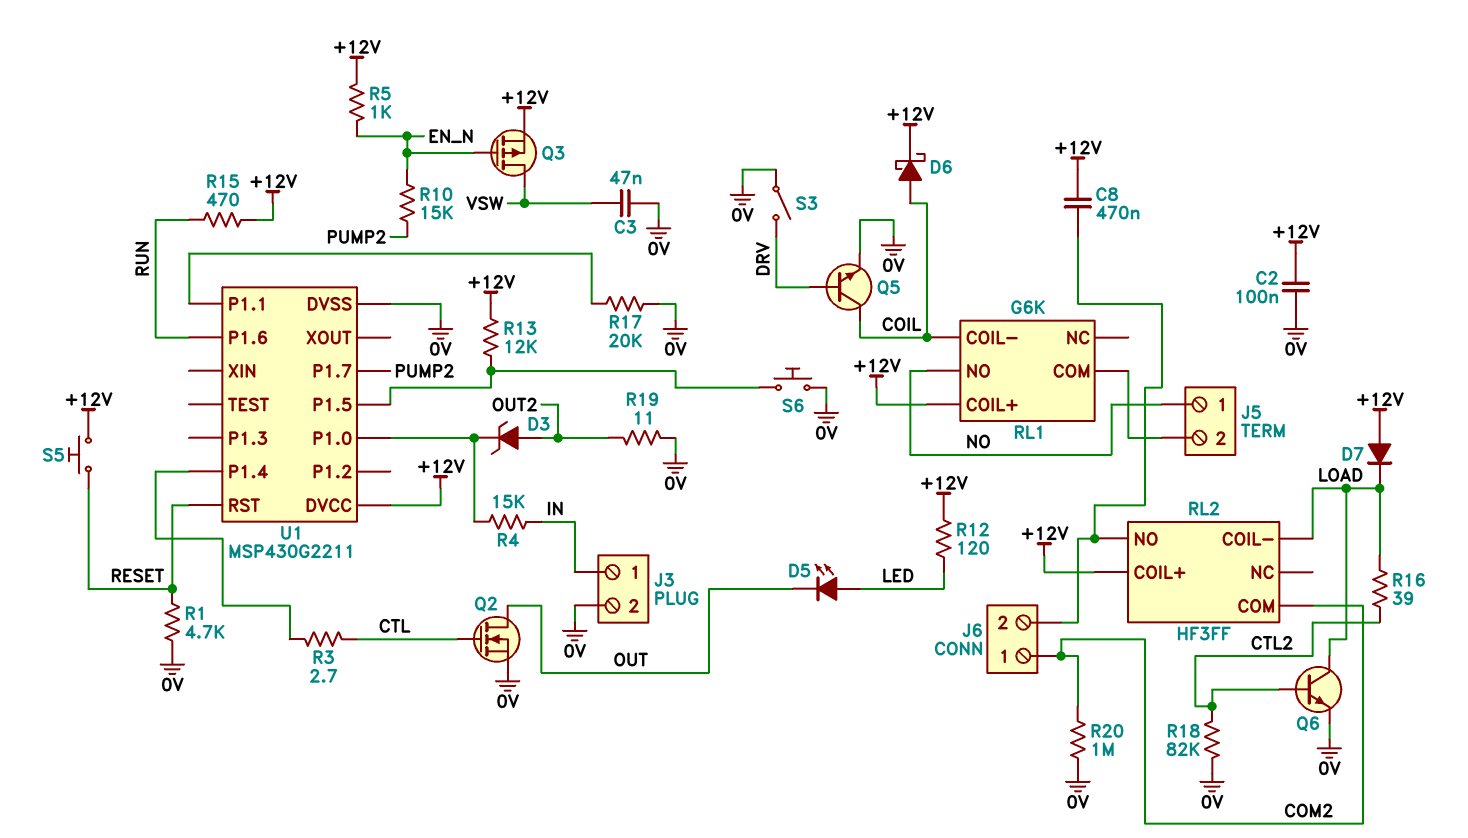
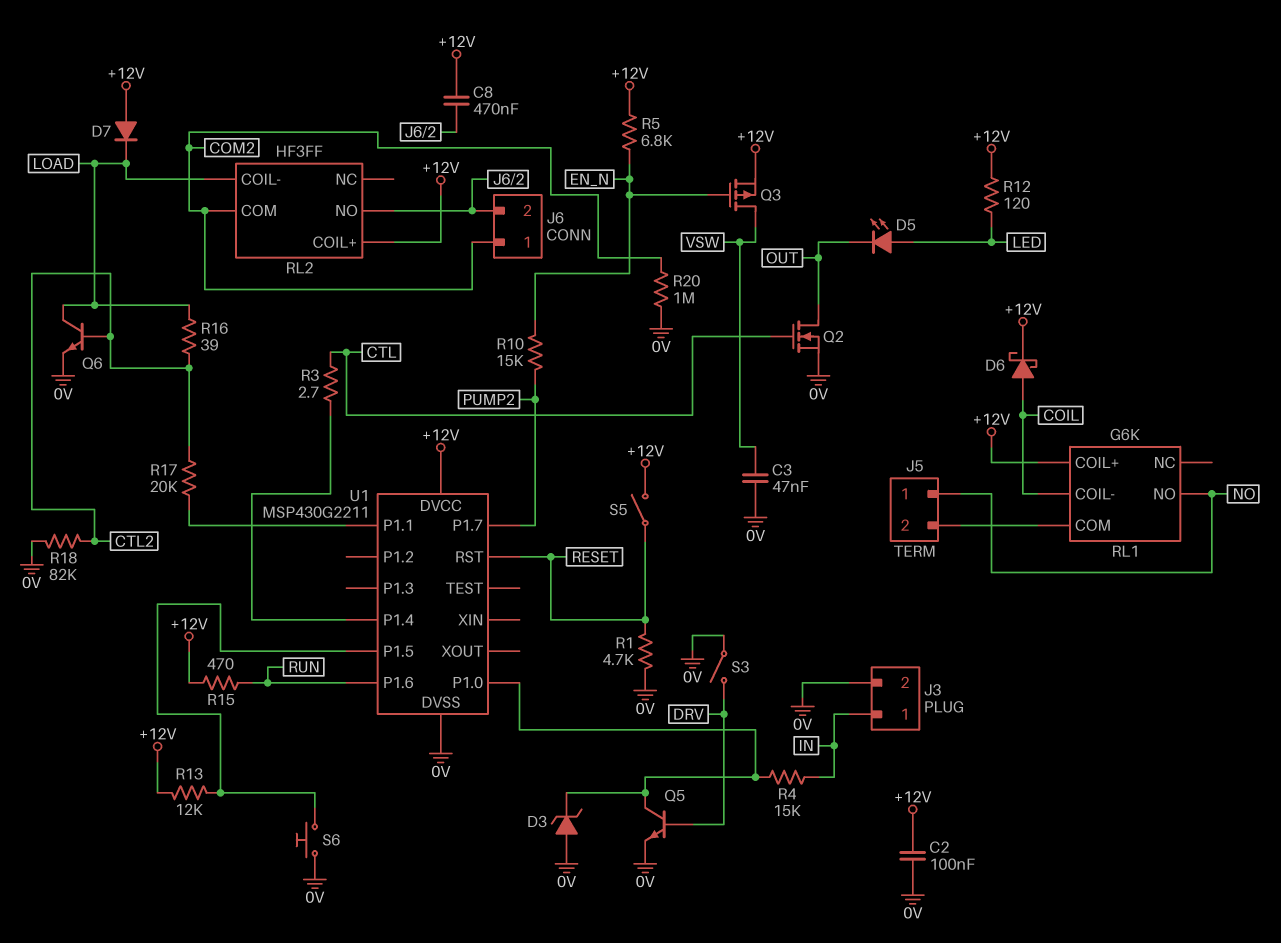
D3: zener (A OUT2, K U1/P1.0) -> zener (A 0V, K U1/P1.0)
Q5: NPN (B DRV, C COIL, E 0V) -> NPN (B DRV, C U1/P1.0, E 0V)
R5: 1k (+12V, EN_N) -> 6.8k (+12V, EN_N)
R17: 20k (0V, U1/P1.1) -> 20k (CTL2, U1/P1.1)
R19: 11 (0V, OUT2) -> none
S5: button (+12V, RESET) -> switch (+12V, RESET)

